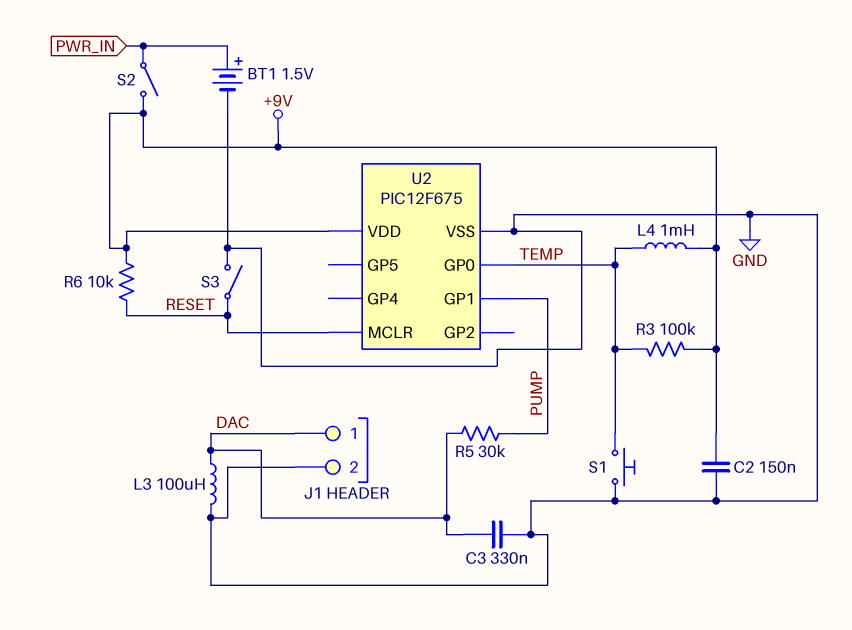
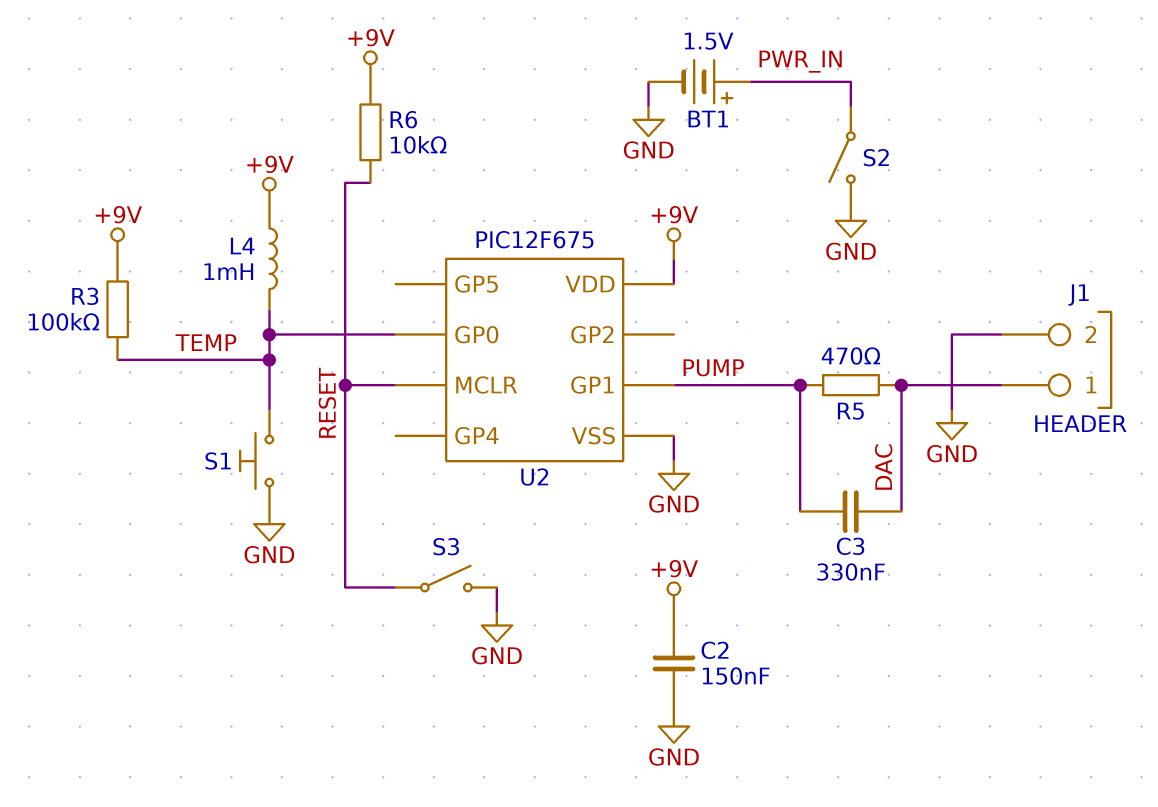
C3: 330nF (DAC, GND) -> 330nF (DAC, PUMP)
L3: 100uH (DAC, GND) -> none
R5: 30k (DAC, PUMP) -> 470 (DAC, PUMP)
S2: switch (+9V, PWR_IN) -> switch (GND, PWR_IN)

